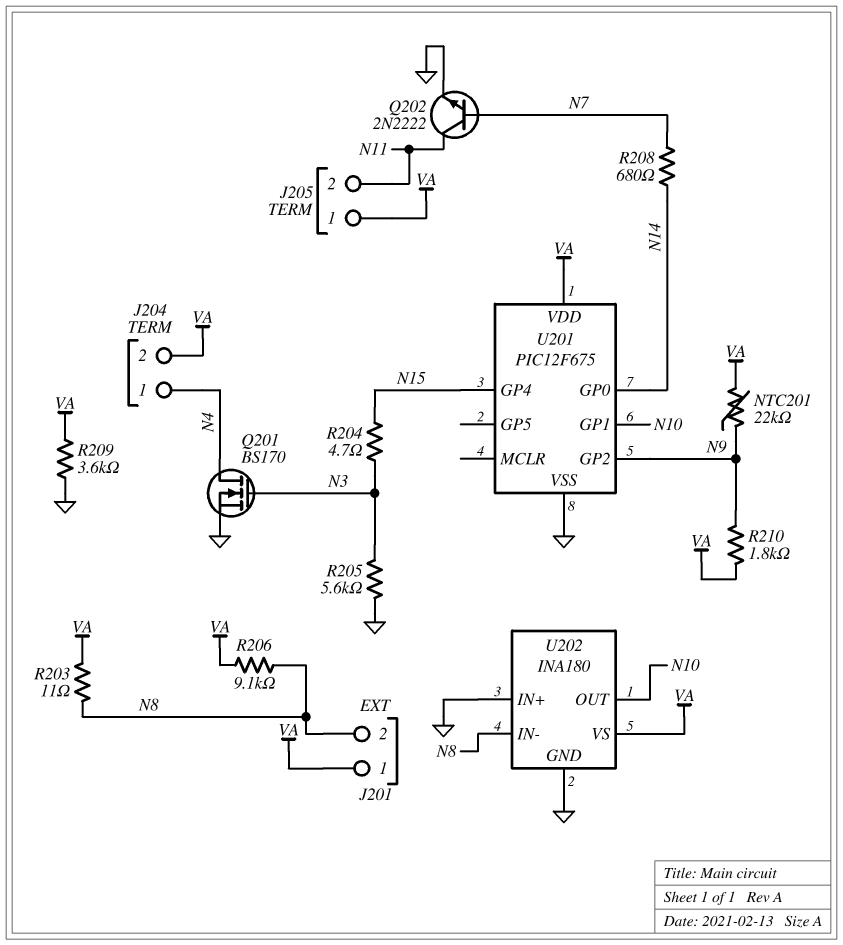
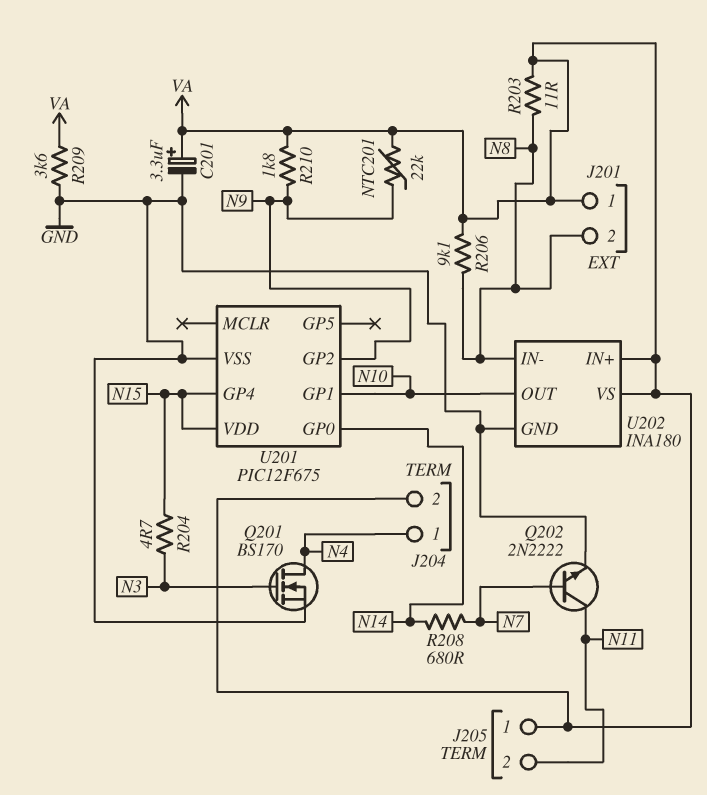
C201: none -> 3.3uF (plus VA, minus GND)
R205: 5.6k (GND, N3) -> none
U201 pin VDD: VA -> N15
U202 pin IN+: GND -> VA

